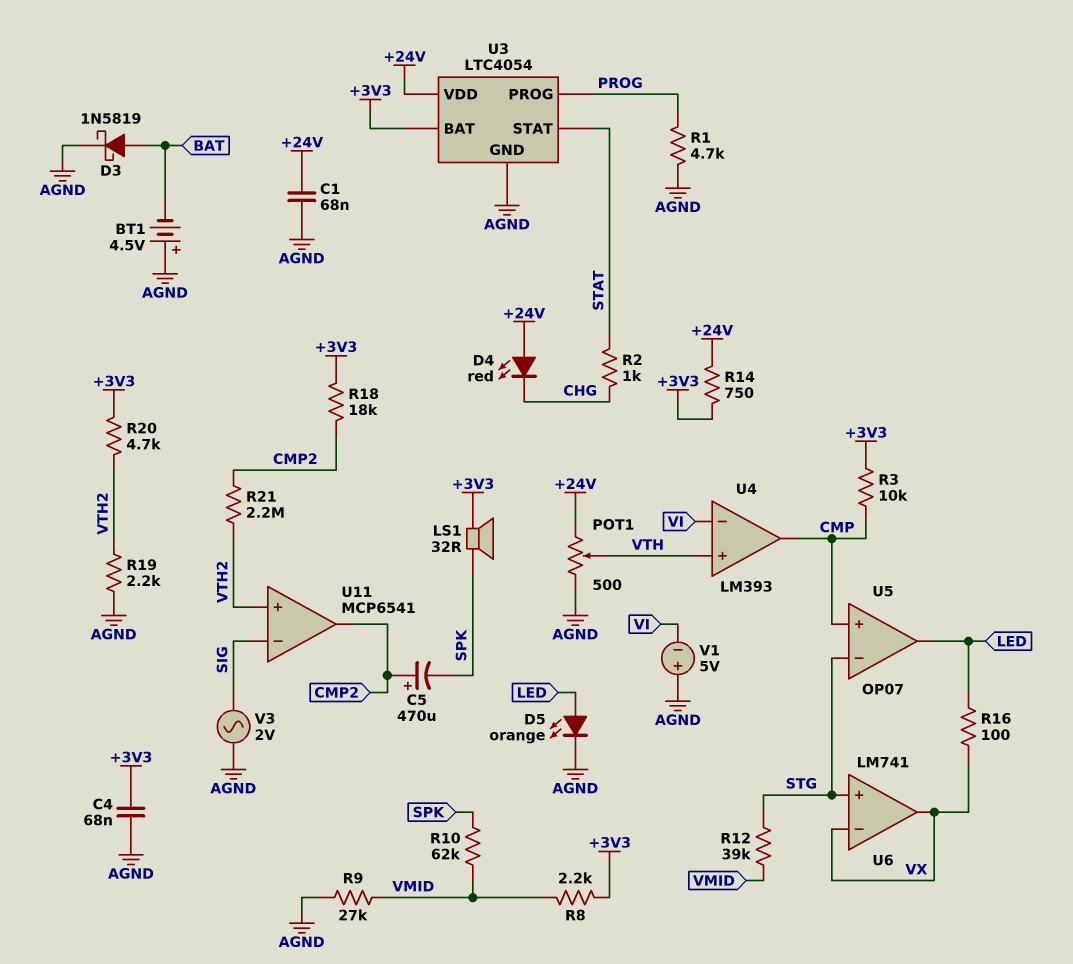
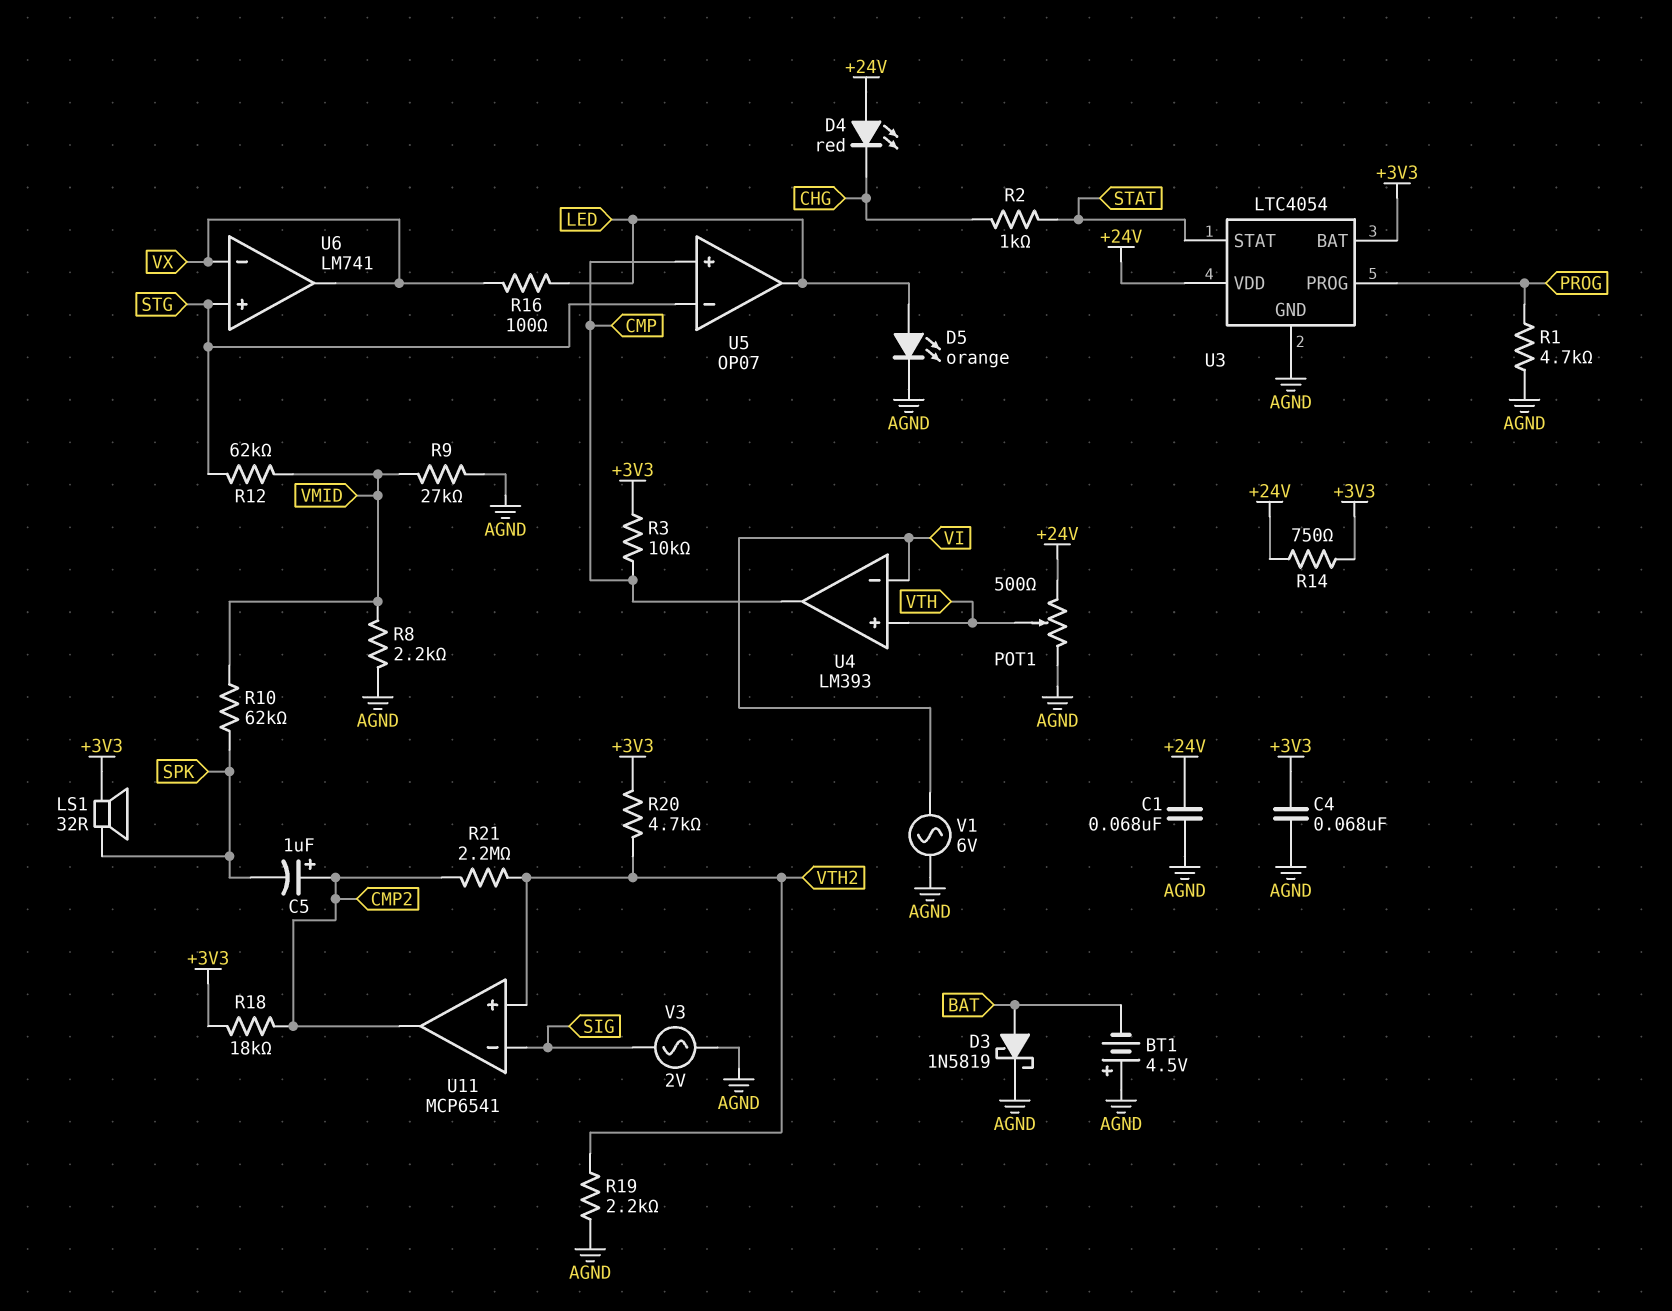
C5: 470uF (plus CMP2, minus SPK) -> 1uF (plus CMP2, minus SPK)
R8: 2.2k (+3V3, VMID) -> 2.2k (AGND, VMID)
R12: 39k (STG, VMID) -> 62k (STG, VMID)
V1: 5V (plus AGND, minus VI) -> AC 6V (AGND, VI)

